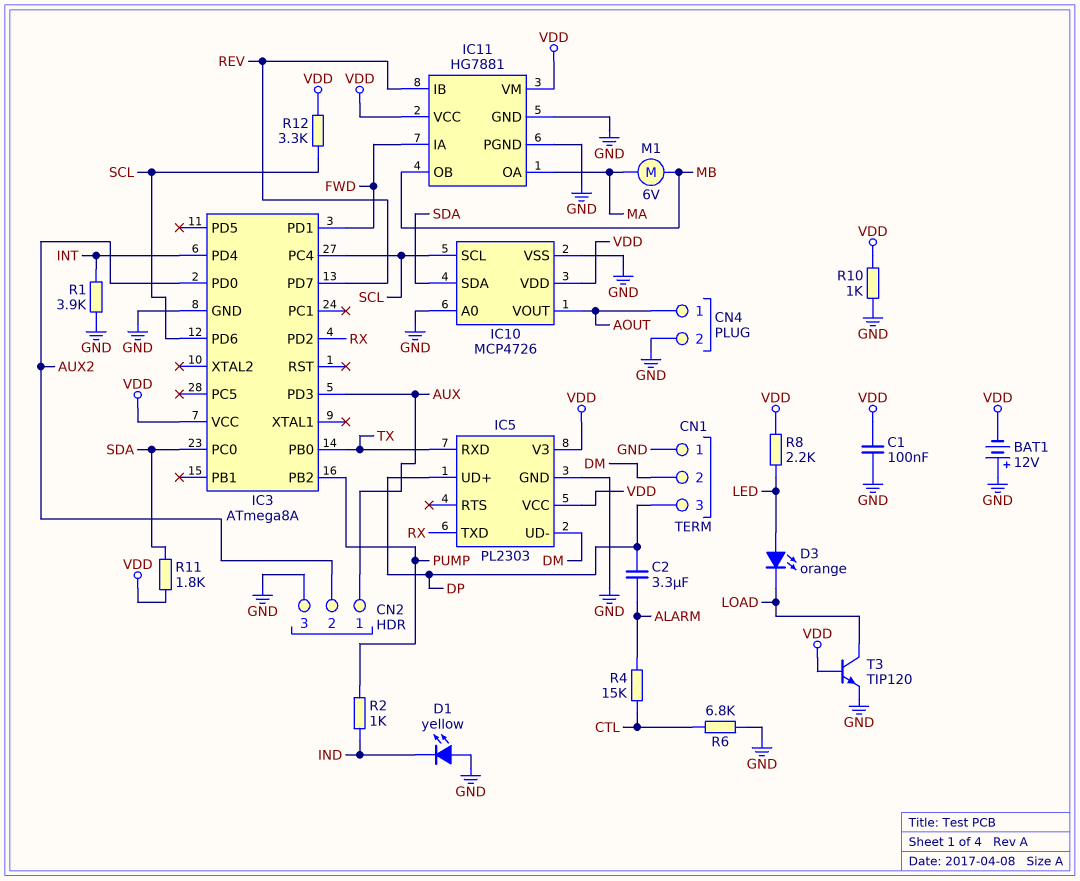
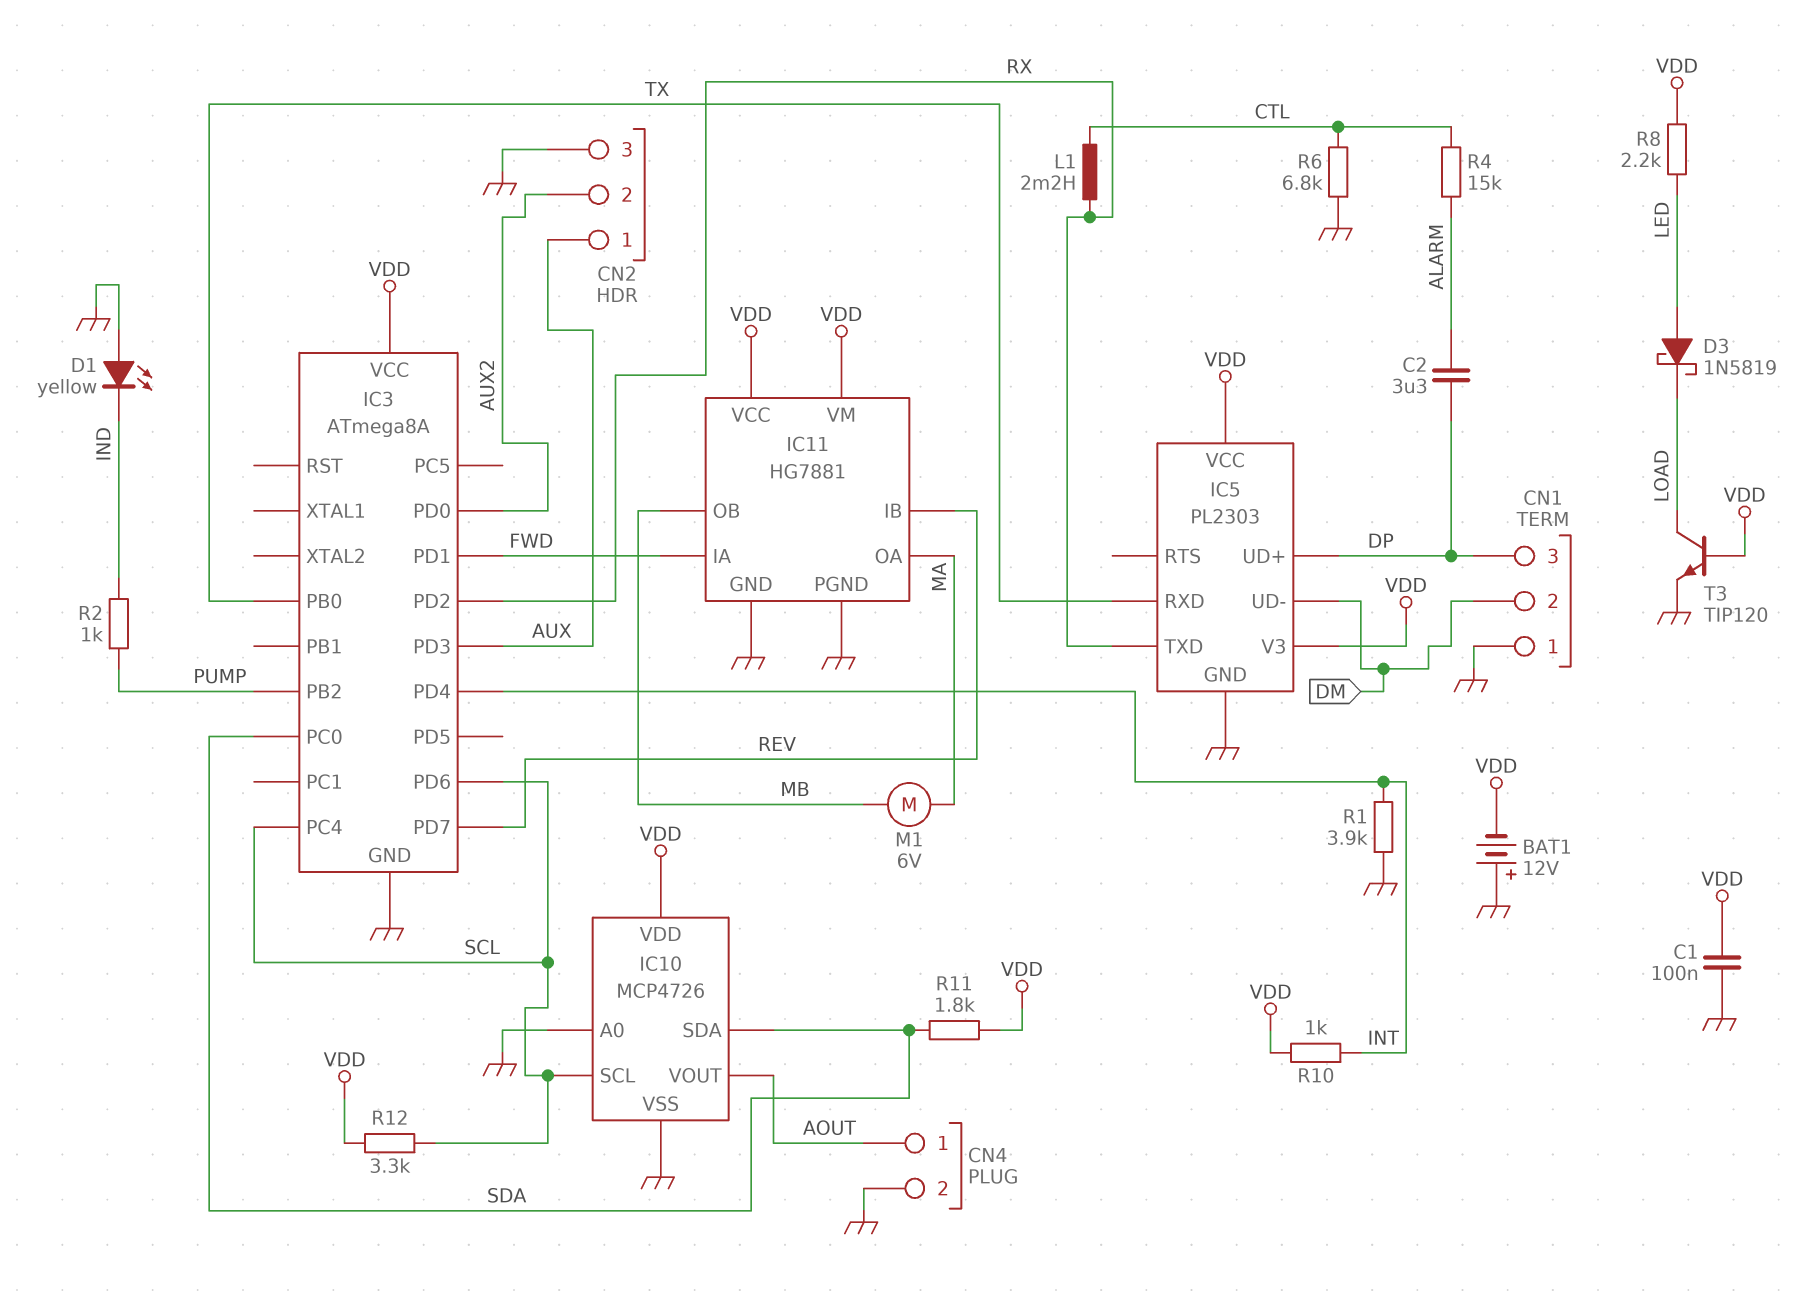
D3: LED orange (A LED, K LOAD) -> schottky 1N5819 (A LED, K LOAD)
L1: none -> 2.2mH (CTL, RX)
R10: 1k (GND, VDD) -> 1k (INT, VDD)

